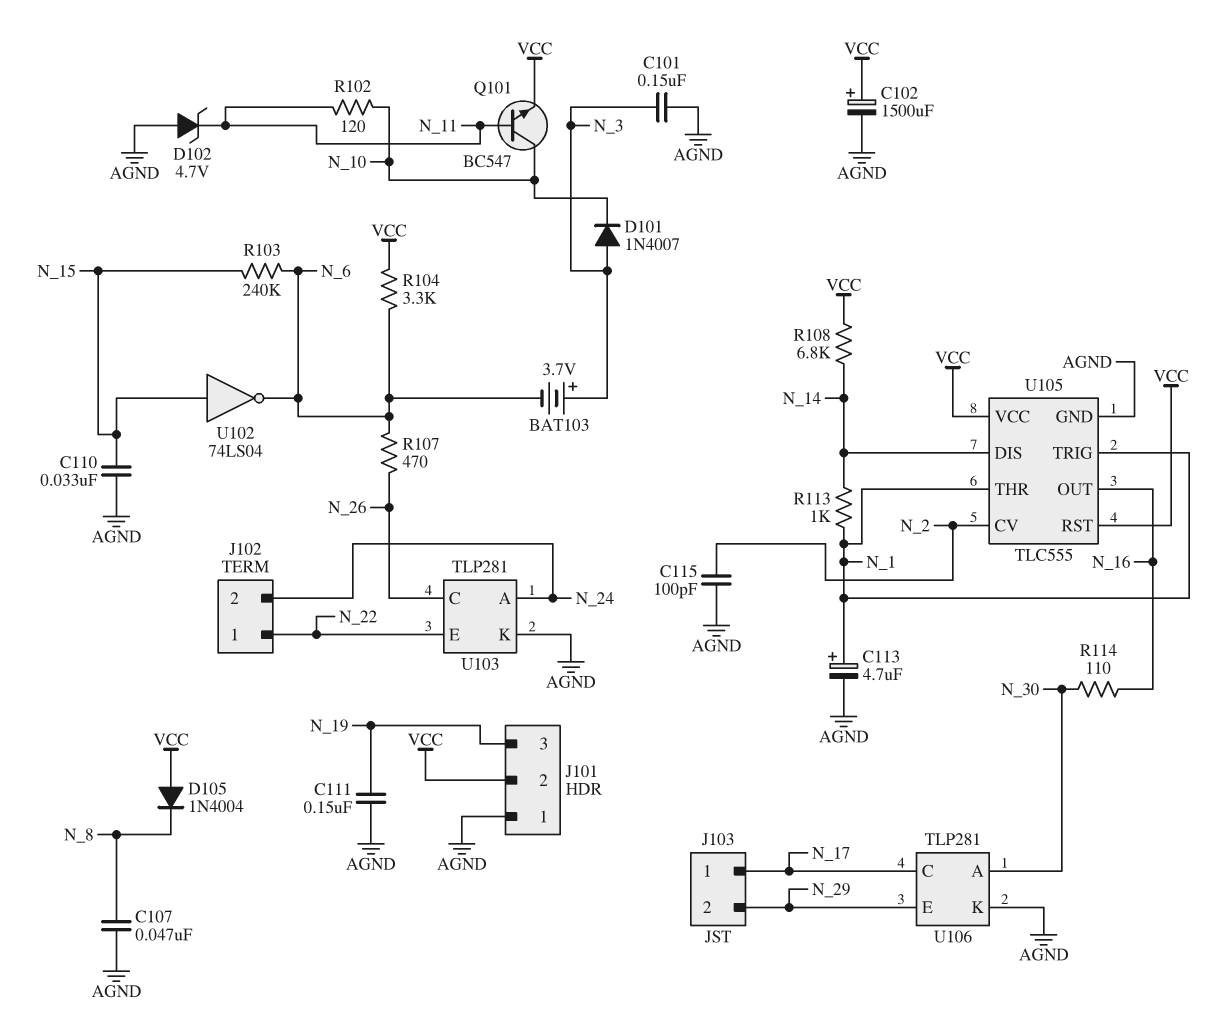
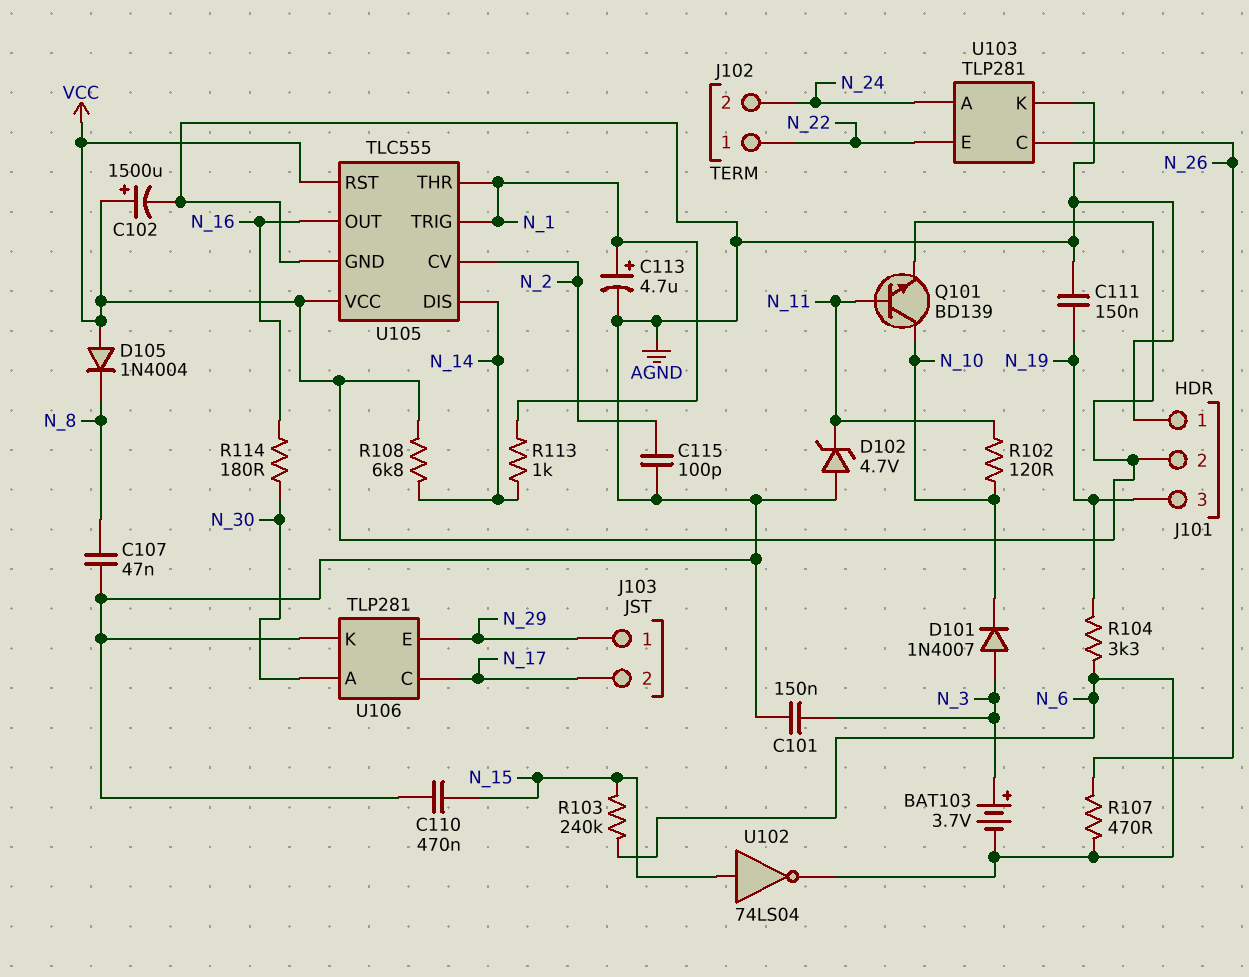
C110: 33nF (AGND, N_15) -> 470nF (AGND, N_15)
J103 pin 1: N_17 -> N_29
J103 pin 2: N_29 -> N_17
Q101: NPN BC547 (B N_11, C N_10, E VCC) -> NPN BD139 (B N_11, C N_10, E VCC)
R104: 3.3k (N_6, VCC) -> 3.3k (N_6, N_19)
R114: 110 (N_16, N_30) -> 180 (N_16, N_30)

